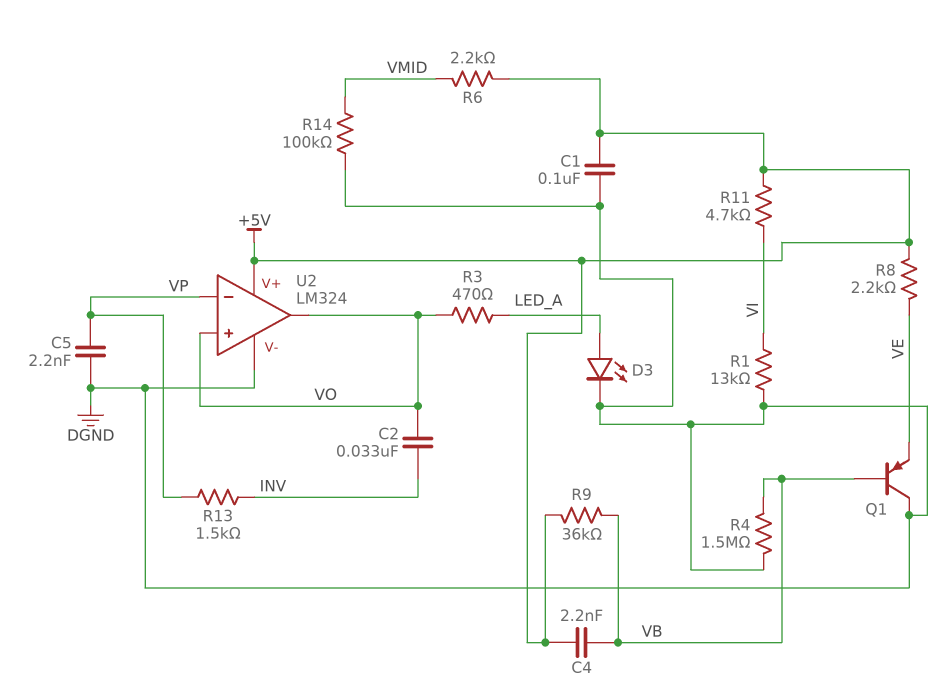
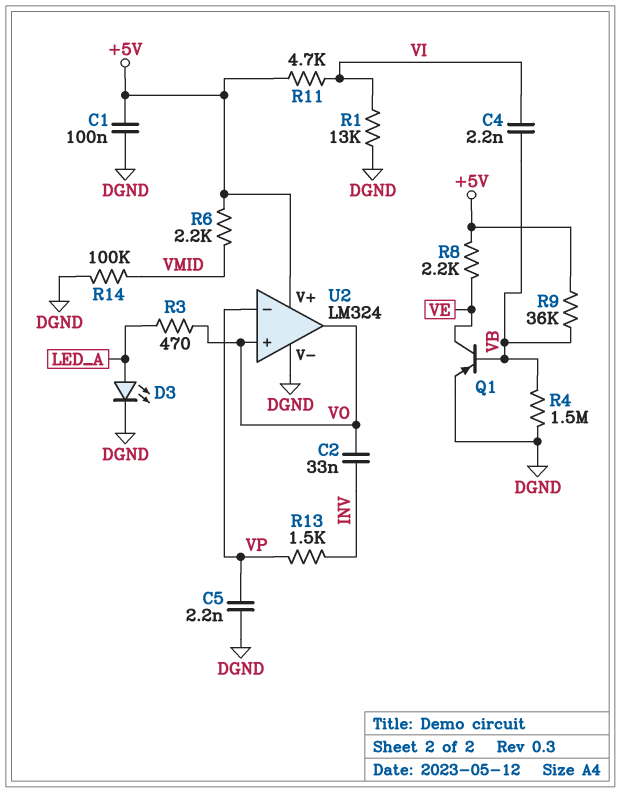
C4: 2.2nF (+5V, VB) -> 2.2nF (VB, VI)
Q1: PNP (B VB, C DGND, E VE) -> PNP (B VB, C VE, E DGND)

